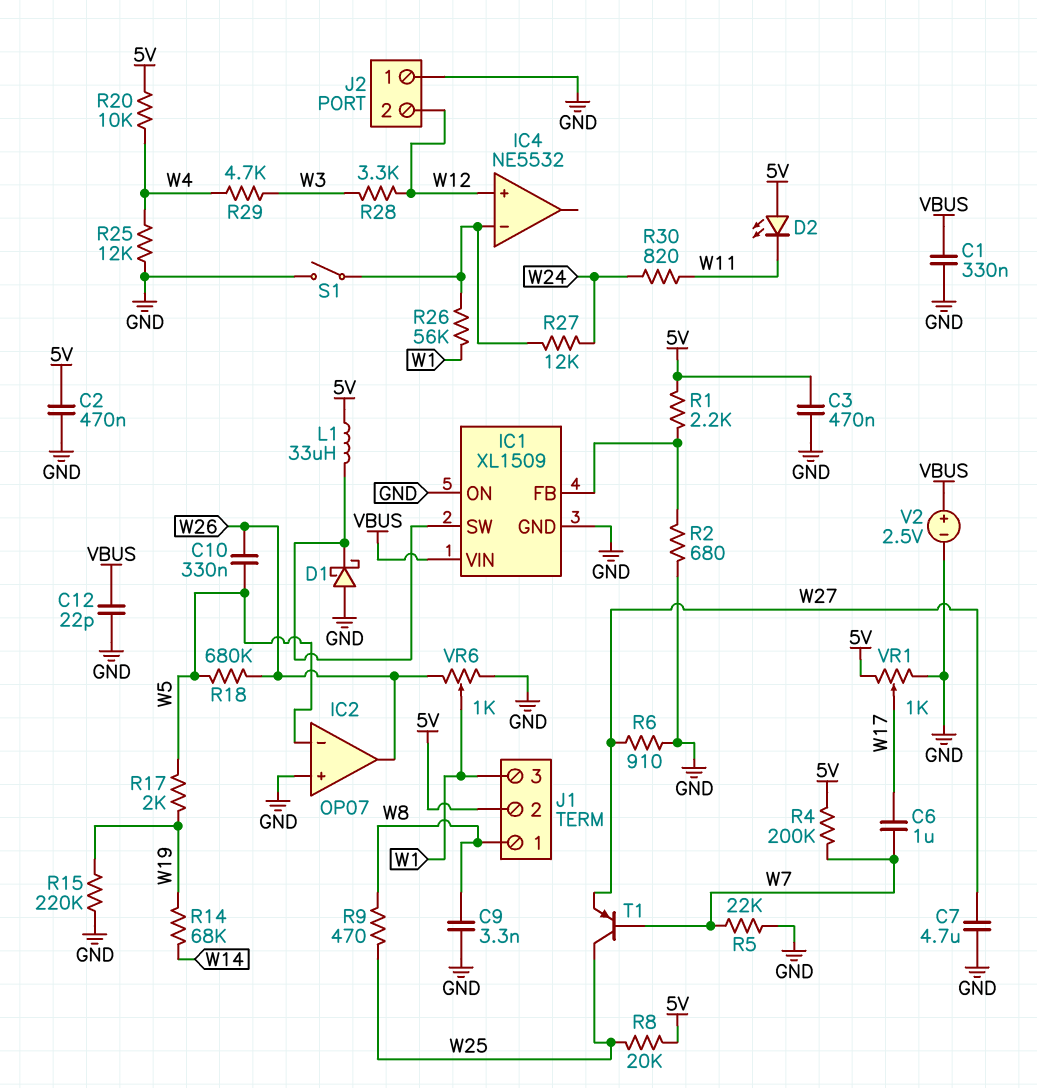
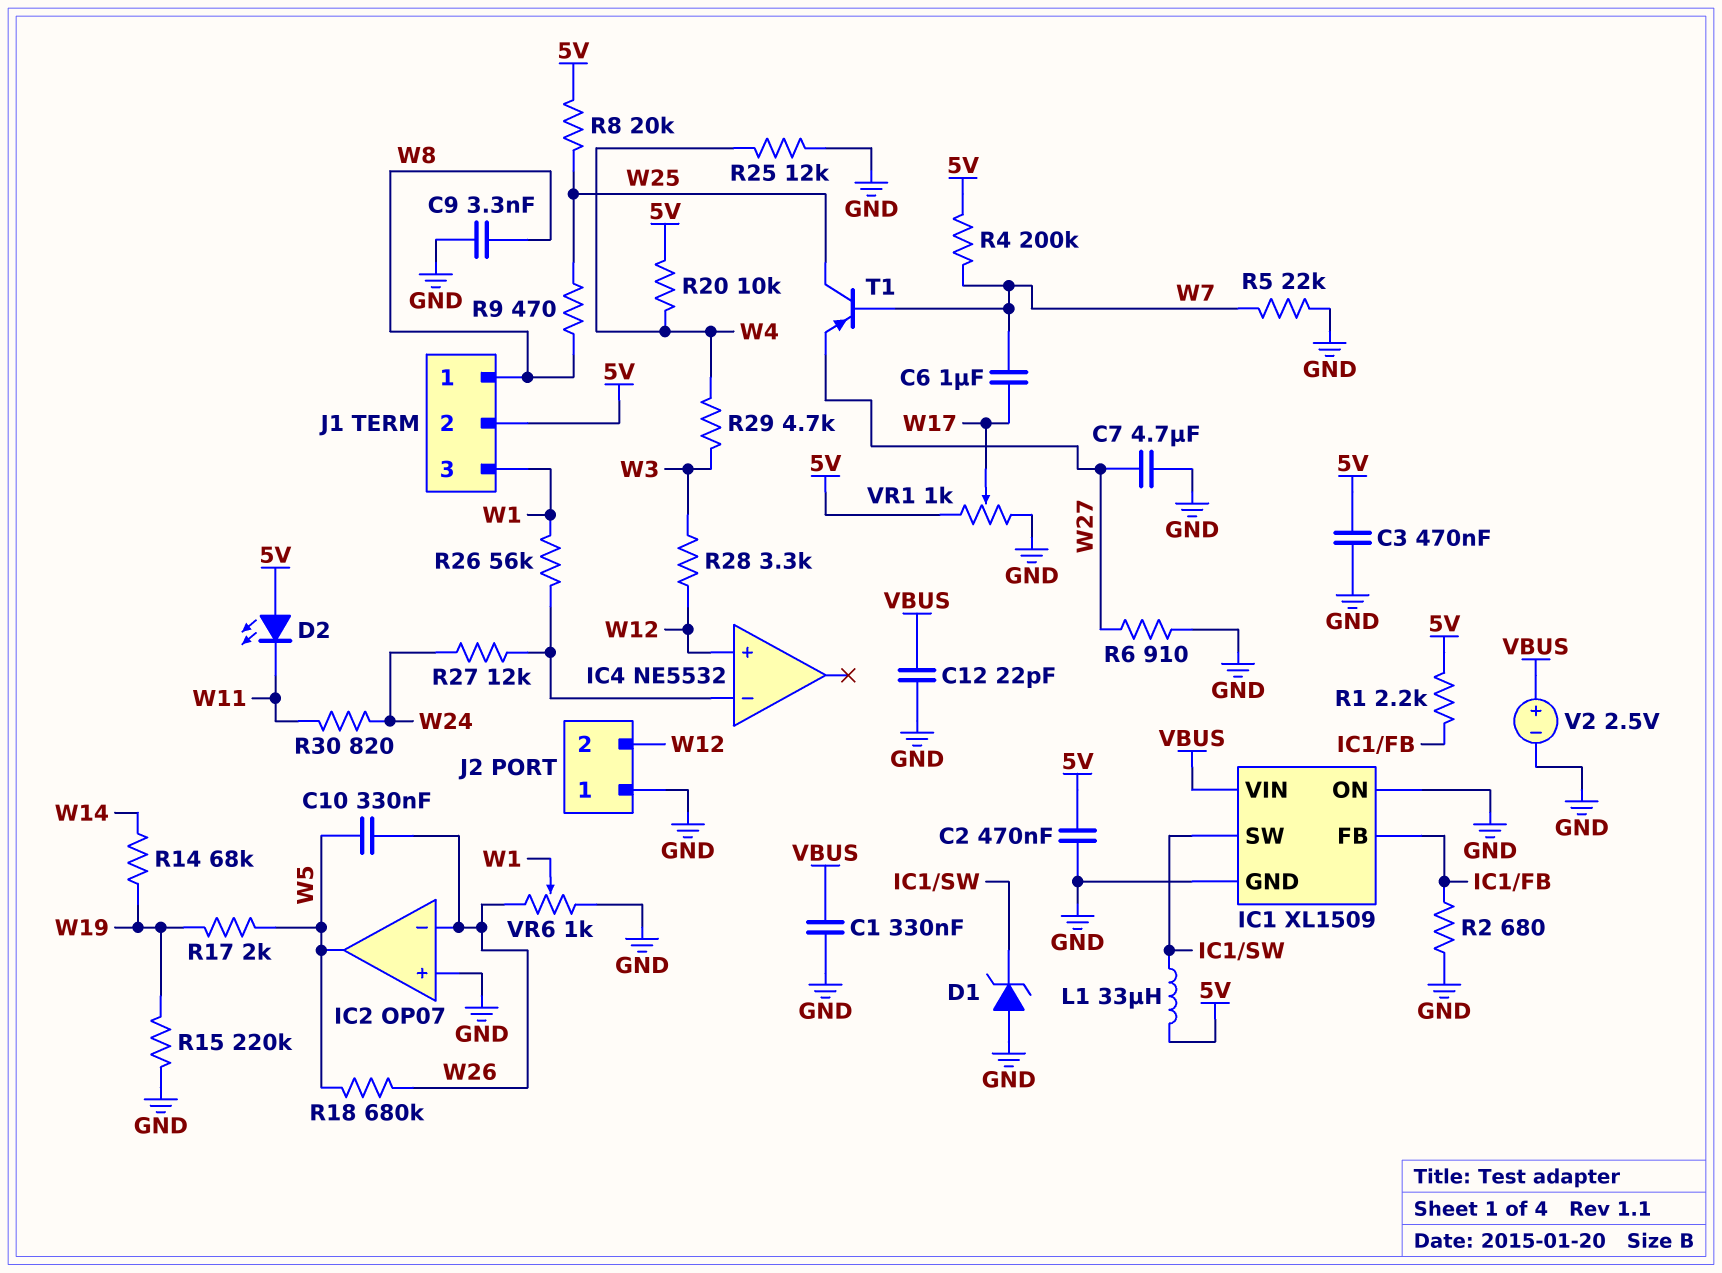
D1: schottky (A GND, K IC1/SW) -> zener (A GND, K IC1/SW)
IC2 pin in-: W5 -> W26
IC2 pin out: W26 -> W5
S1: switch (GND, IC4/in-) -> none

